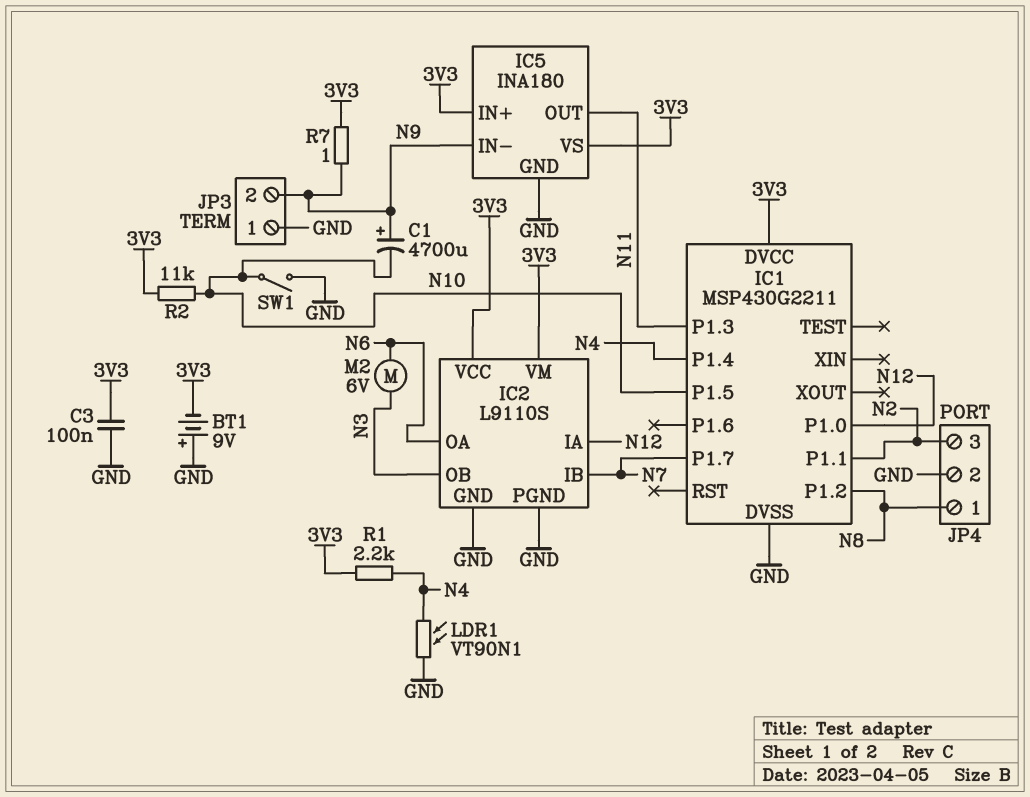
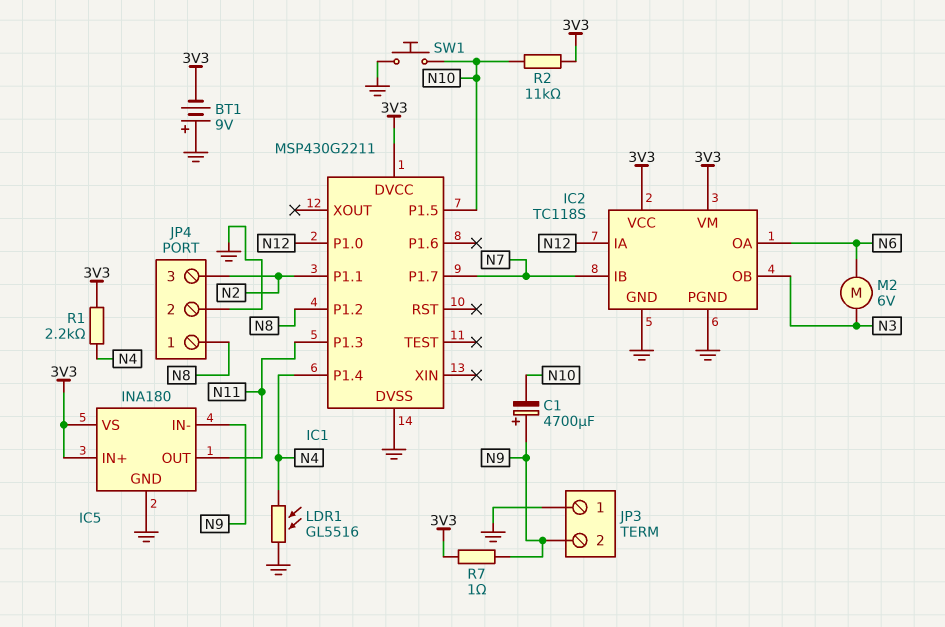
C3: 100nF (3V3, GND) -> none
IC2: L9110S -> TC118S
LDR1: VT90N1 (GND, N4) -> GL5516 (GND, N4)
SW1: switch (GND, N10) -> button (GND, N10)

